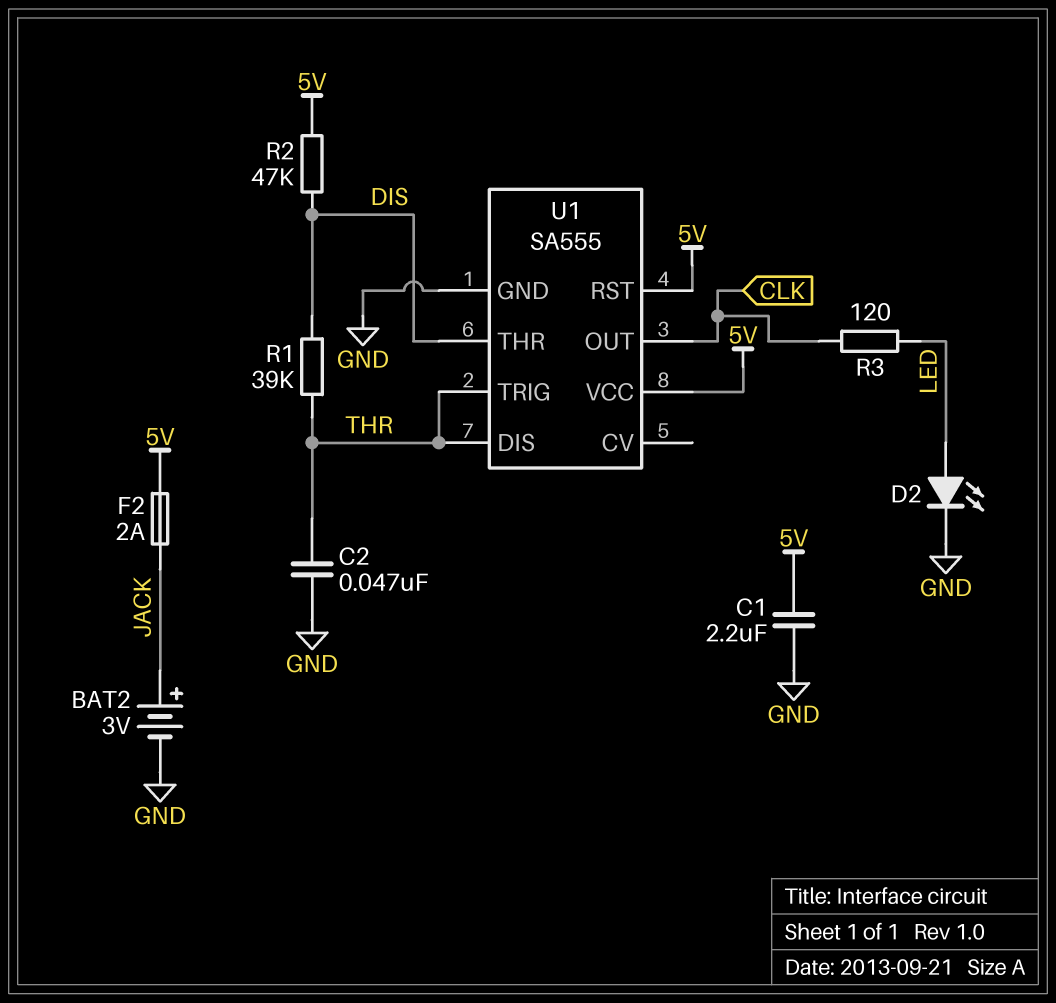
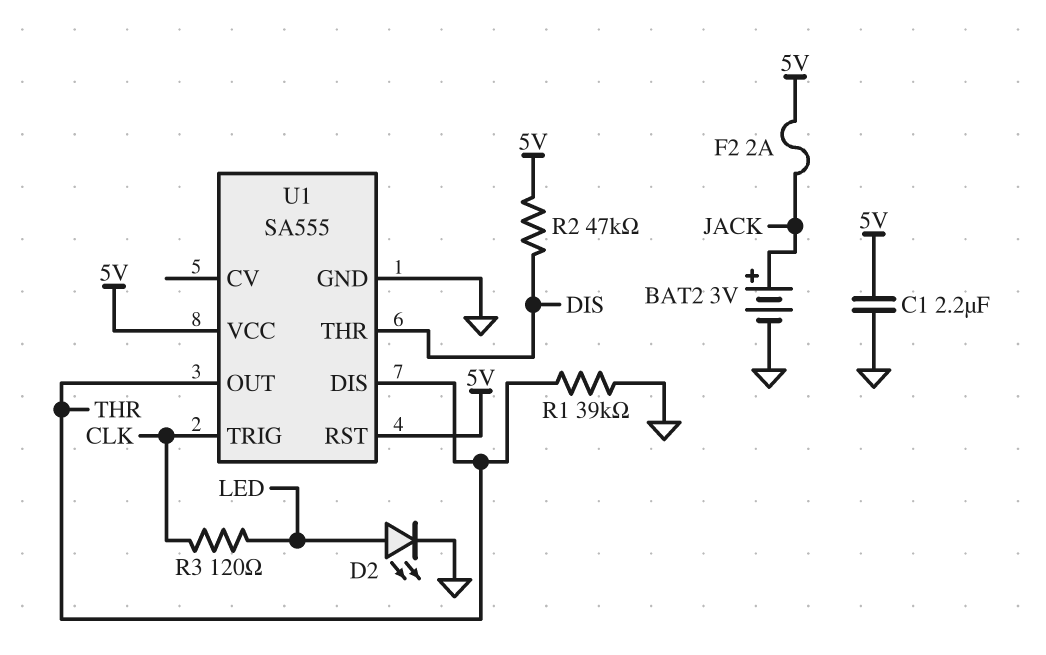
C2: 47nF (GND, THR) -> none
R1: 39k (DIS, THR) -> 39k (GND, THR)
U1 pin OUT: CLK -> THR
U1 pin TRIG: THR -> CLK

